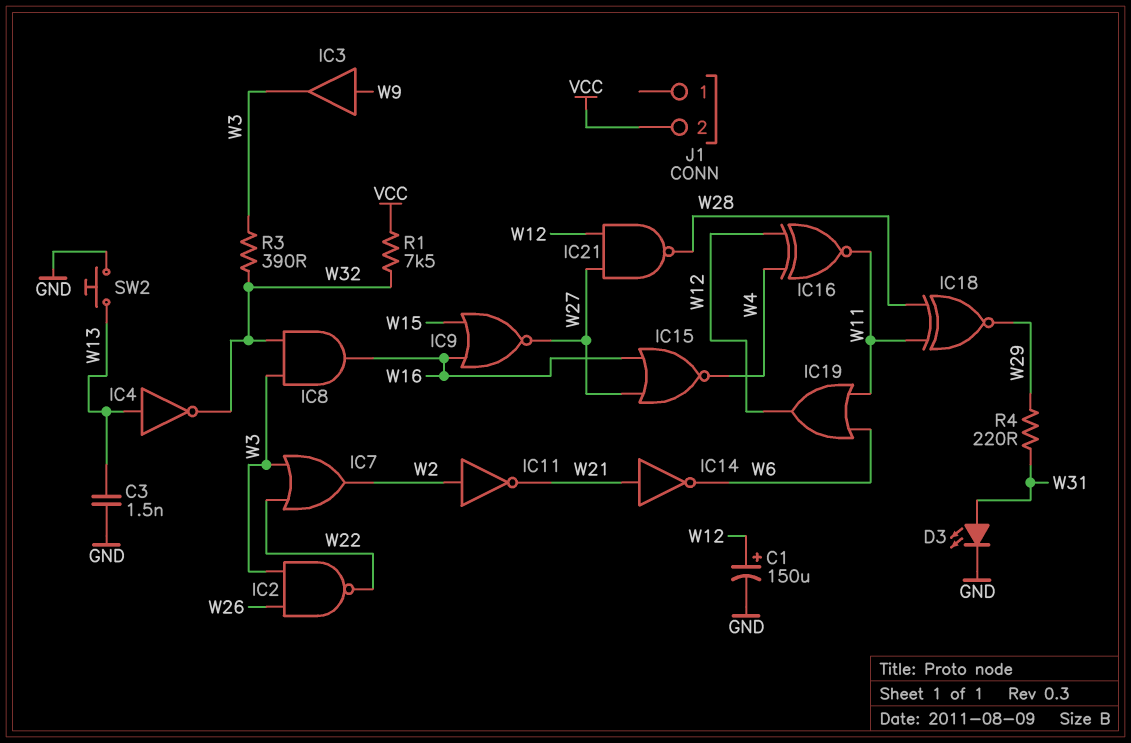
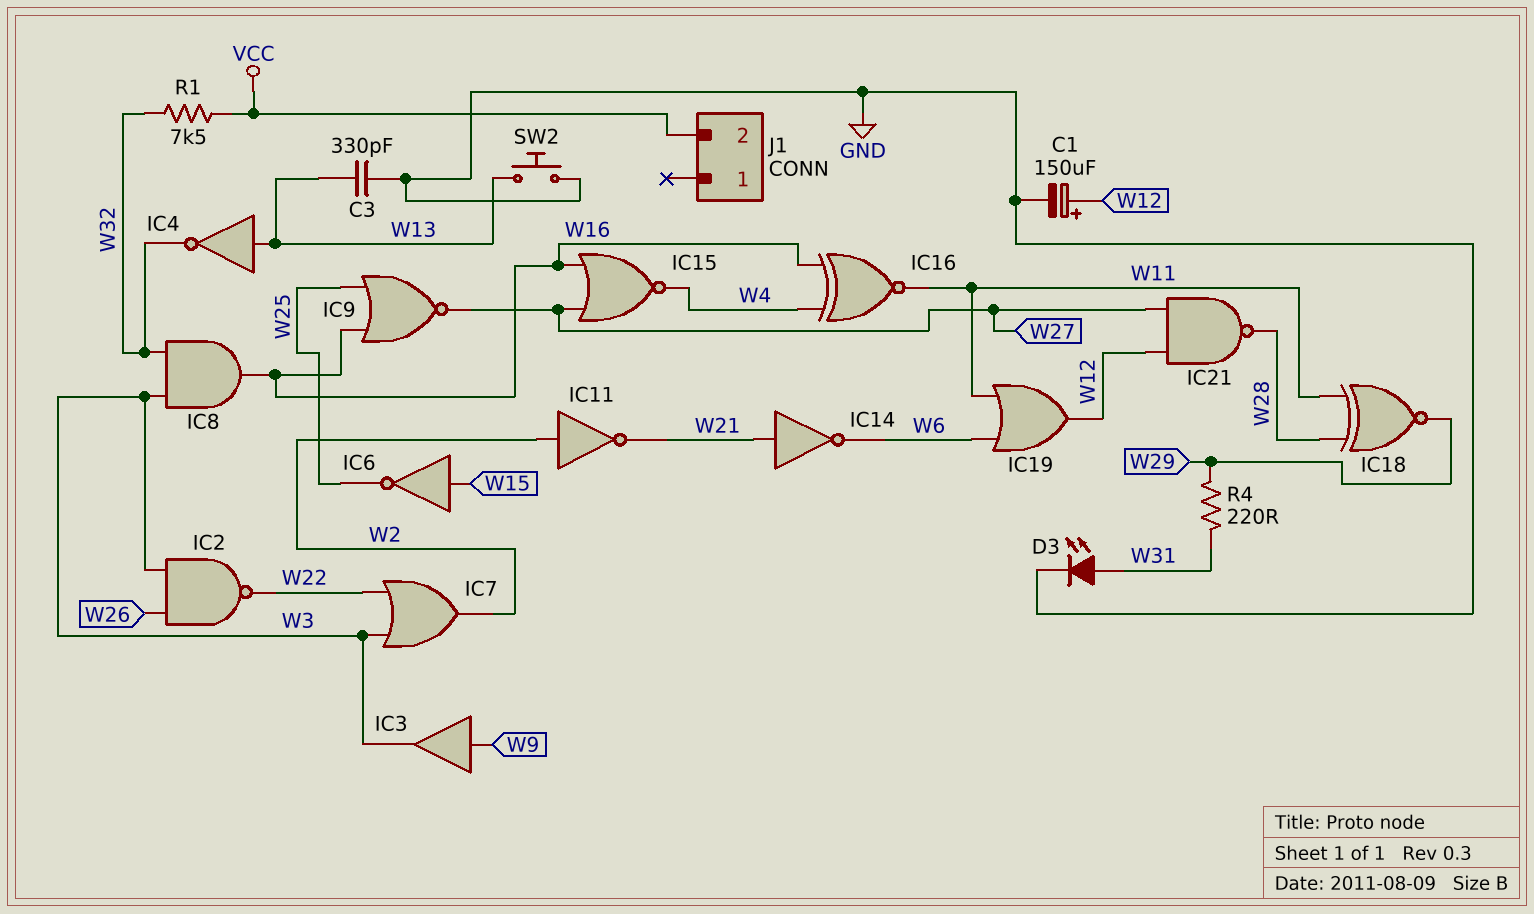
C3: 1.5nF (GND, W13) -> 330pF (GND, W13)
IC6: none -> NOT (in W15, out W25)
IC9: NOR (in W15, in W16, out W27) -> NOR (in W16, in W25, out W27)
IC16: XNOR (in W4, in W12, out W11) -> XNOR (in W4, in W16, out W11)
R3: 390 (W3, W32) -> none

